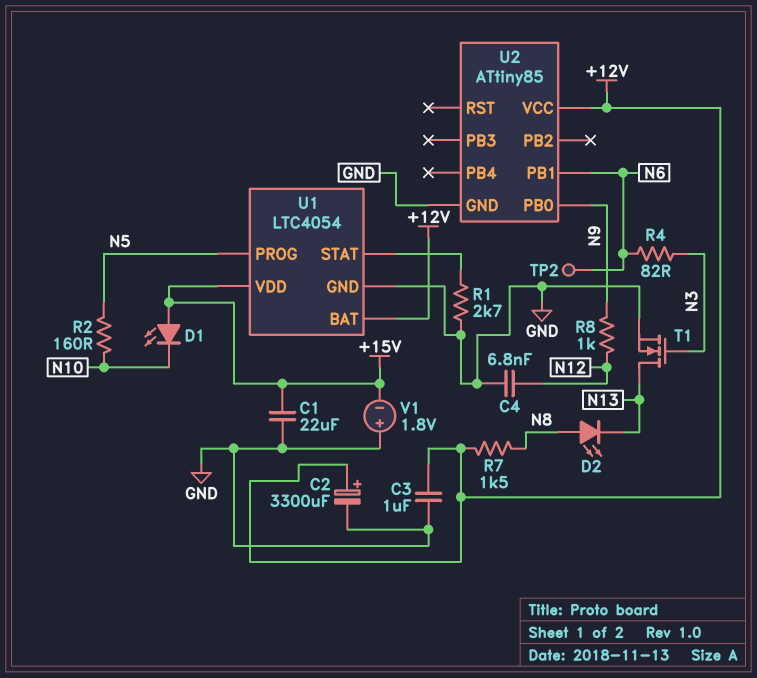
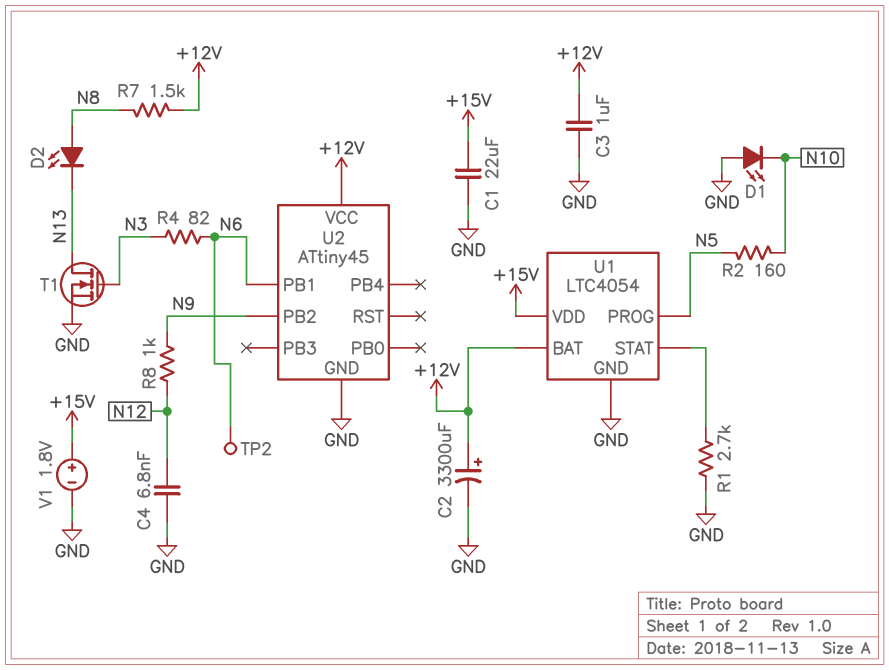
D1: LED (A +15V, K N10) -> LED (A GND, K N10)
U2: ATtiny85 -> ATtiny45
U2 pin PB0: N9 -> none
U2 pin PB2: none -> N9
V1: 1.8V (plus GND, minus +15V) -> 1.8V (plus +15V, minus GND)

